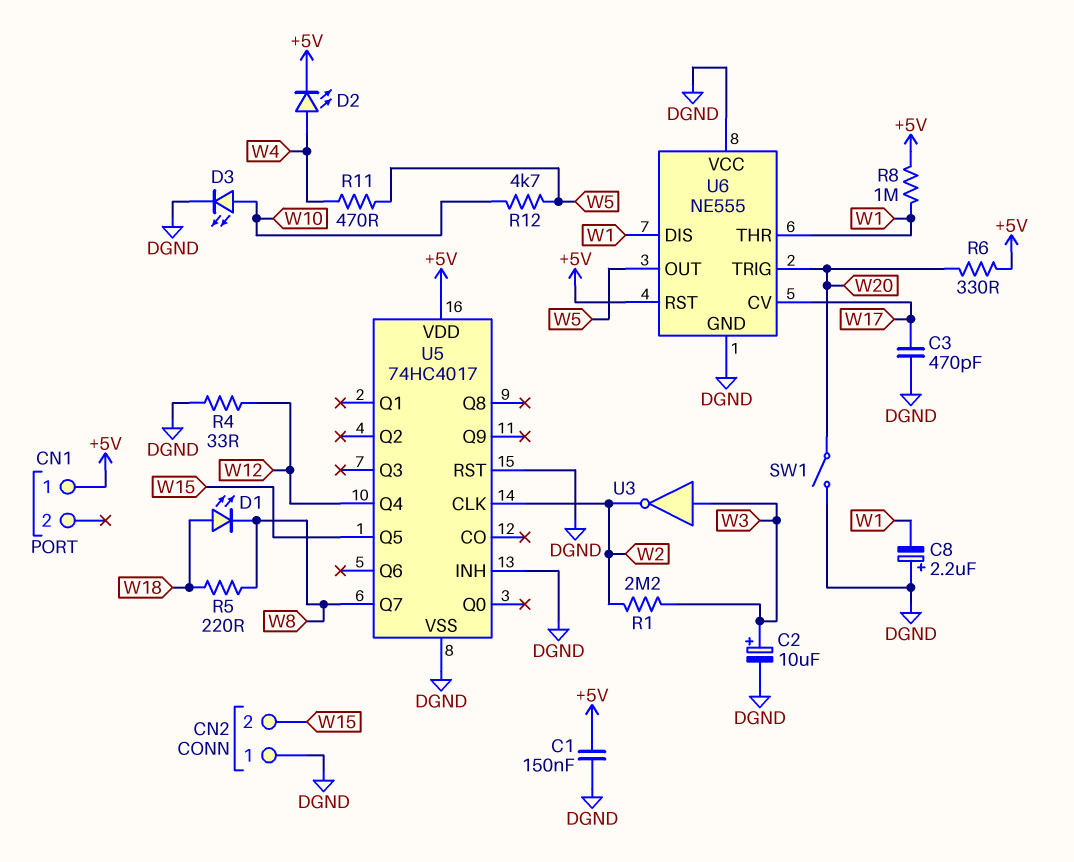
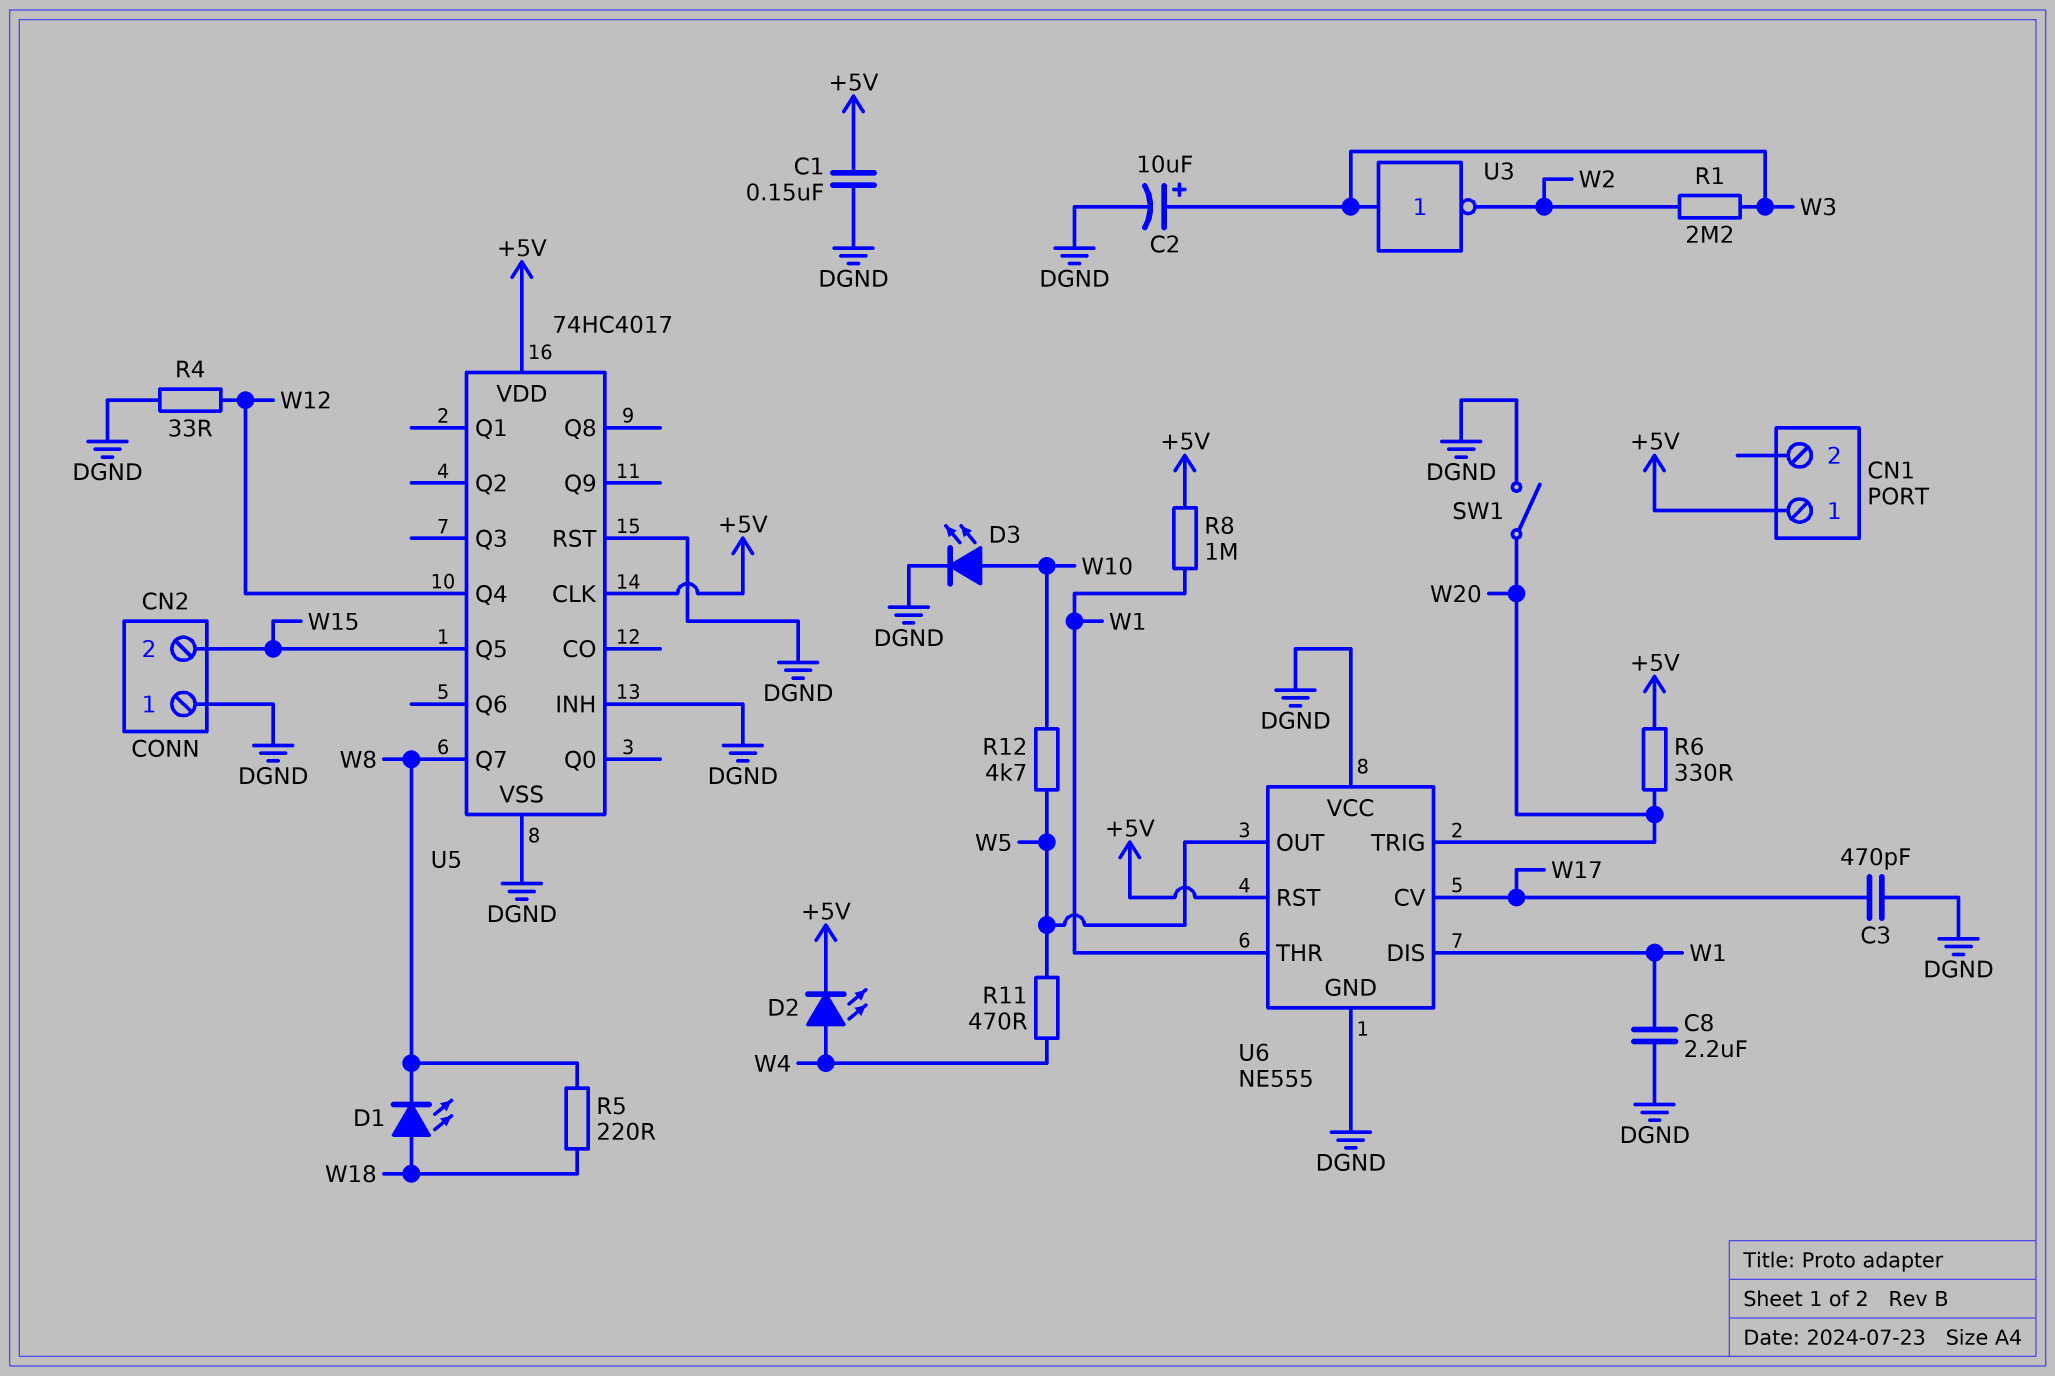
C8: 2.2uF (plus DGND, minus W1) -> 2.2uF (DGND, W1)
U5 pin CLK: W2 -> +5V

